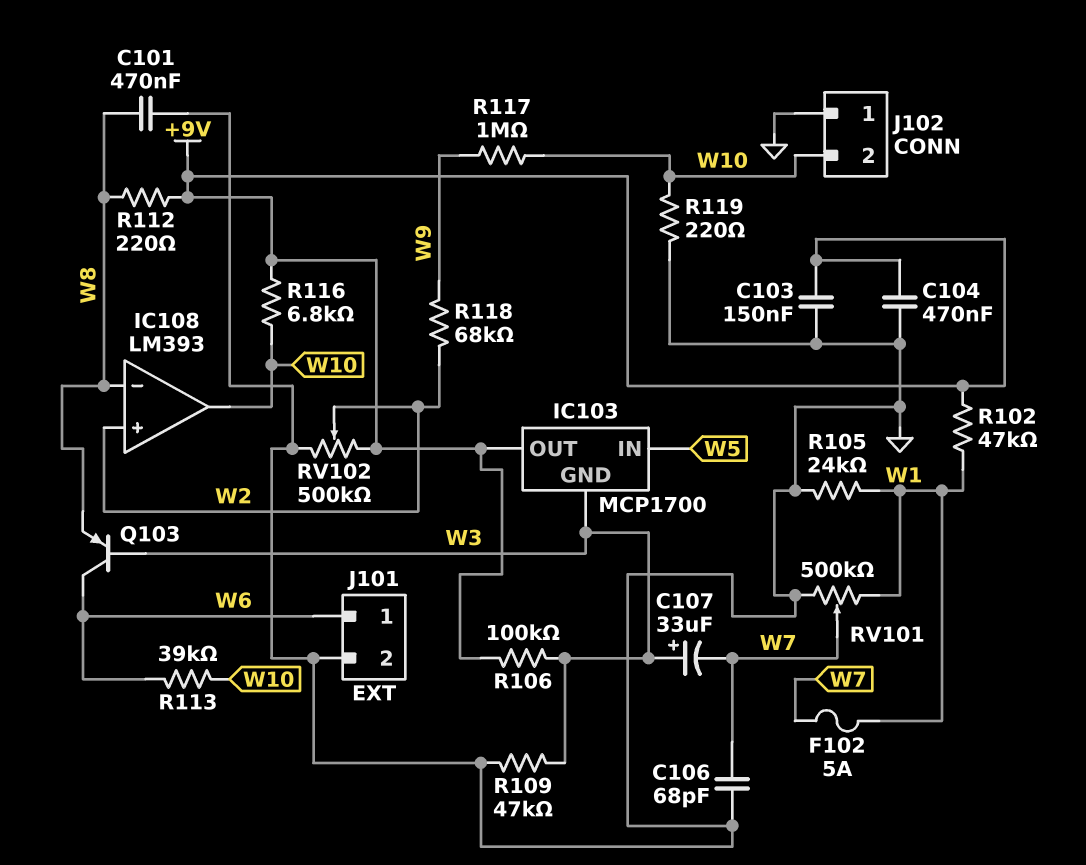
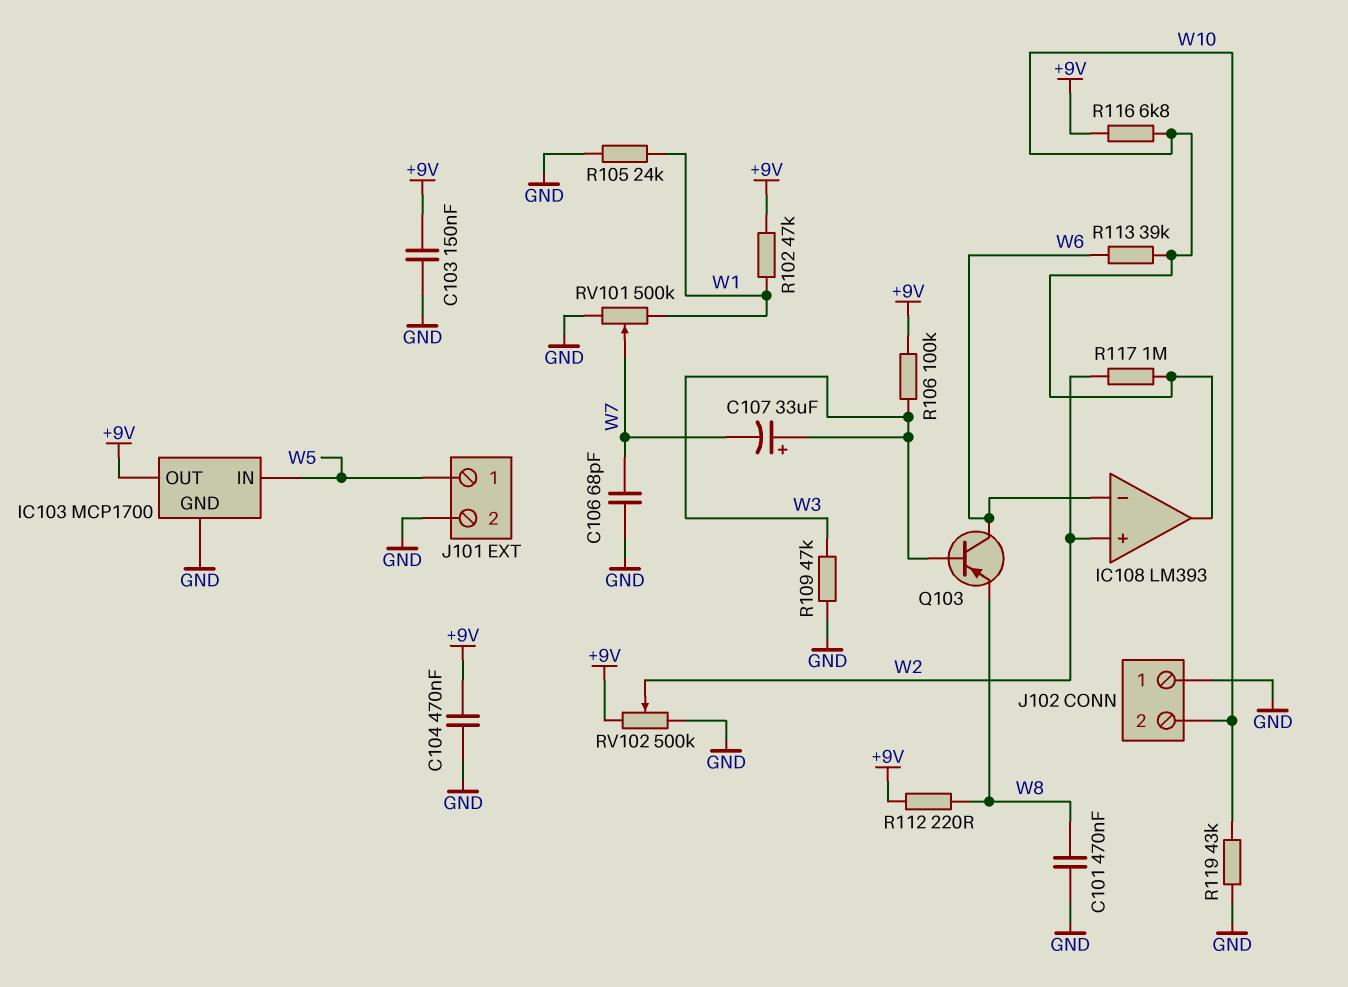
F102: 5A (W1, W7) -> none
IC103 pin GND: W3 -> GND
IC108 pin in-: W8 -> W6
J101 pin 1: W6 -> W5
R117: 1M (W9, W10) -> 1M (W2, W10)
R118: 68k (W2, W9) -> none
R119: 220 (GND, W10) -> 43k (GND, W10)

